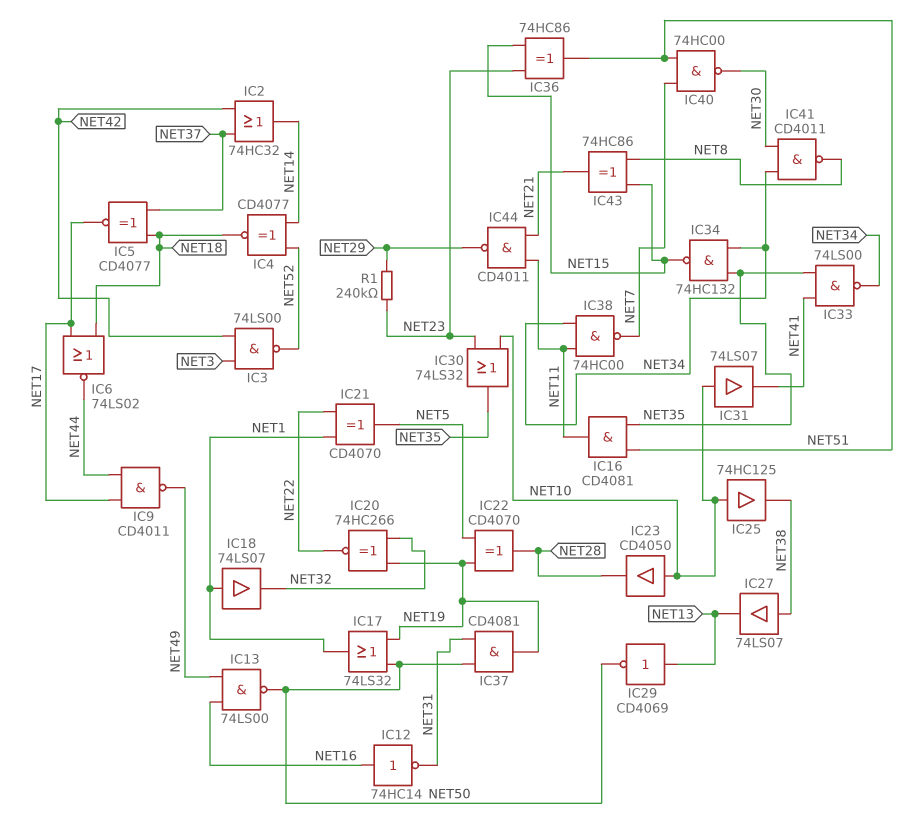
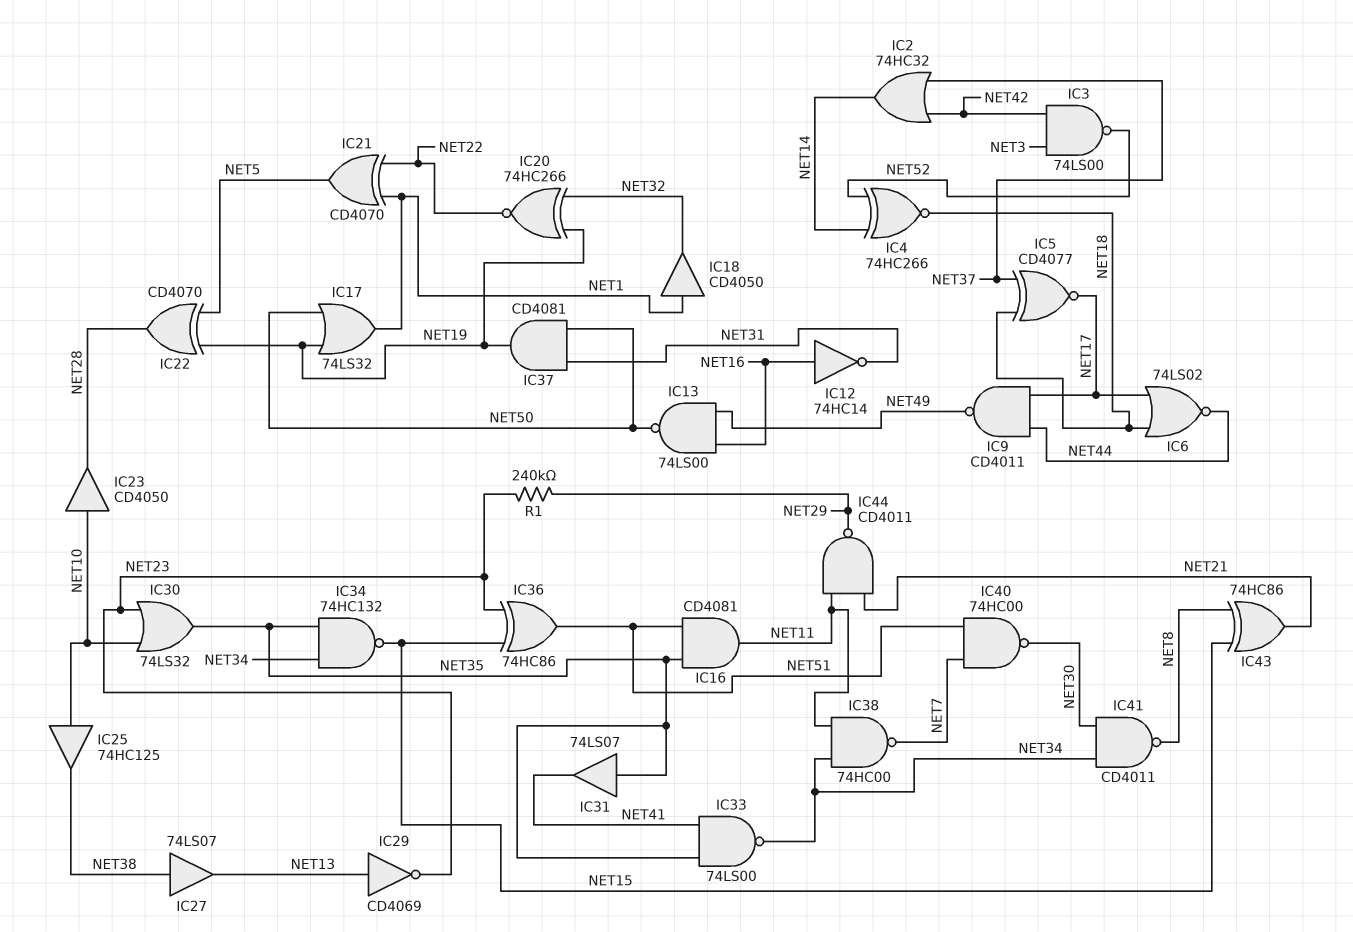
IC4: XNOR CD4077 (in NET14, in NET52, out NET18) -> XNOR 74HC266 (in NET14, in NET52, out NET18)
IC18: buffer 74LS07 (in NET1, out NET32) -> buffer CD4050 (in NET1, out NET32)
IC29: NOT CD4069 (in NET13, out NET50) -> NOT CD4069 (in NET13, out NET23)
IC31: buffer 74LS07 (in NET10, out NET41) -> buffer 74LS07 (in NET35, out NET41)

